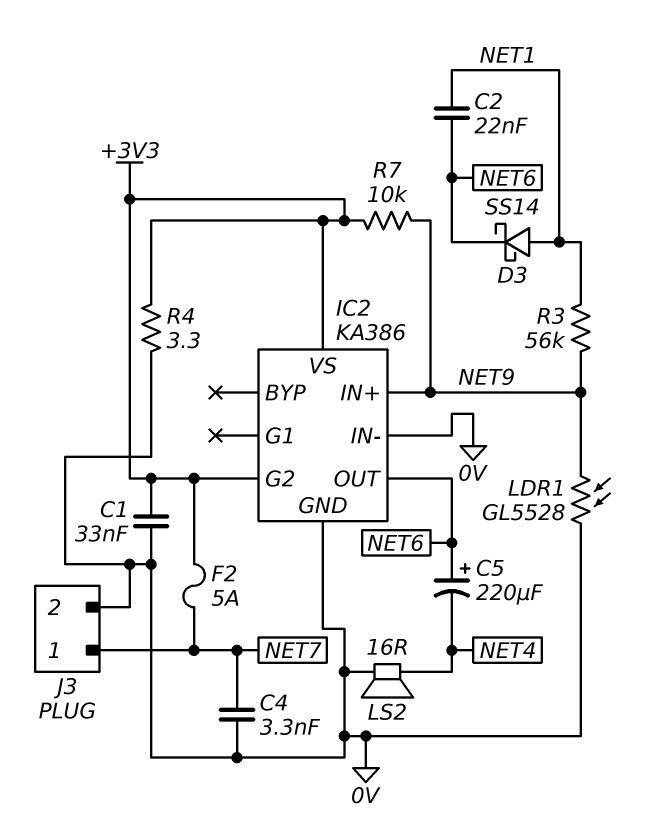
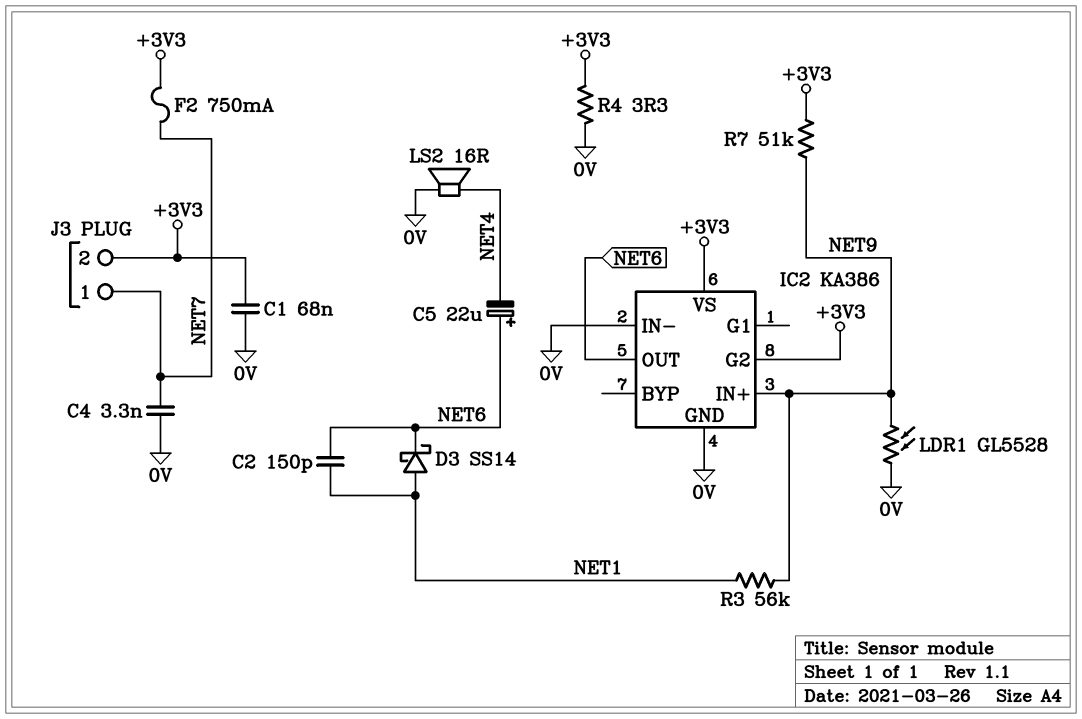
C1: 33nF (+3V3, 0V) -> 68nF (+3V3, 0V)
C2: 22nF (NET1, NET6) -> 150pF (NET1, NET6)
C5: 220uF (plus NET6, minus NET4) -> 22uF (plus NET6, minus NET4)
F2: 5A (+3V3, NET7) -> 750mA (+3V3, NET7)
J3 pin 2: 0V -> +3V3
R7: 10k (+3V3, NET9) -> 51k (+3V3, NET9)

